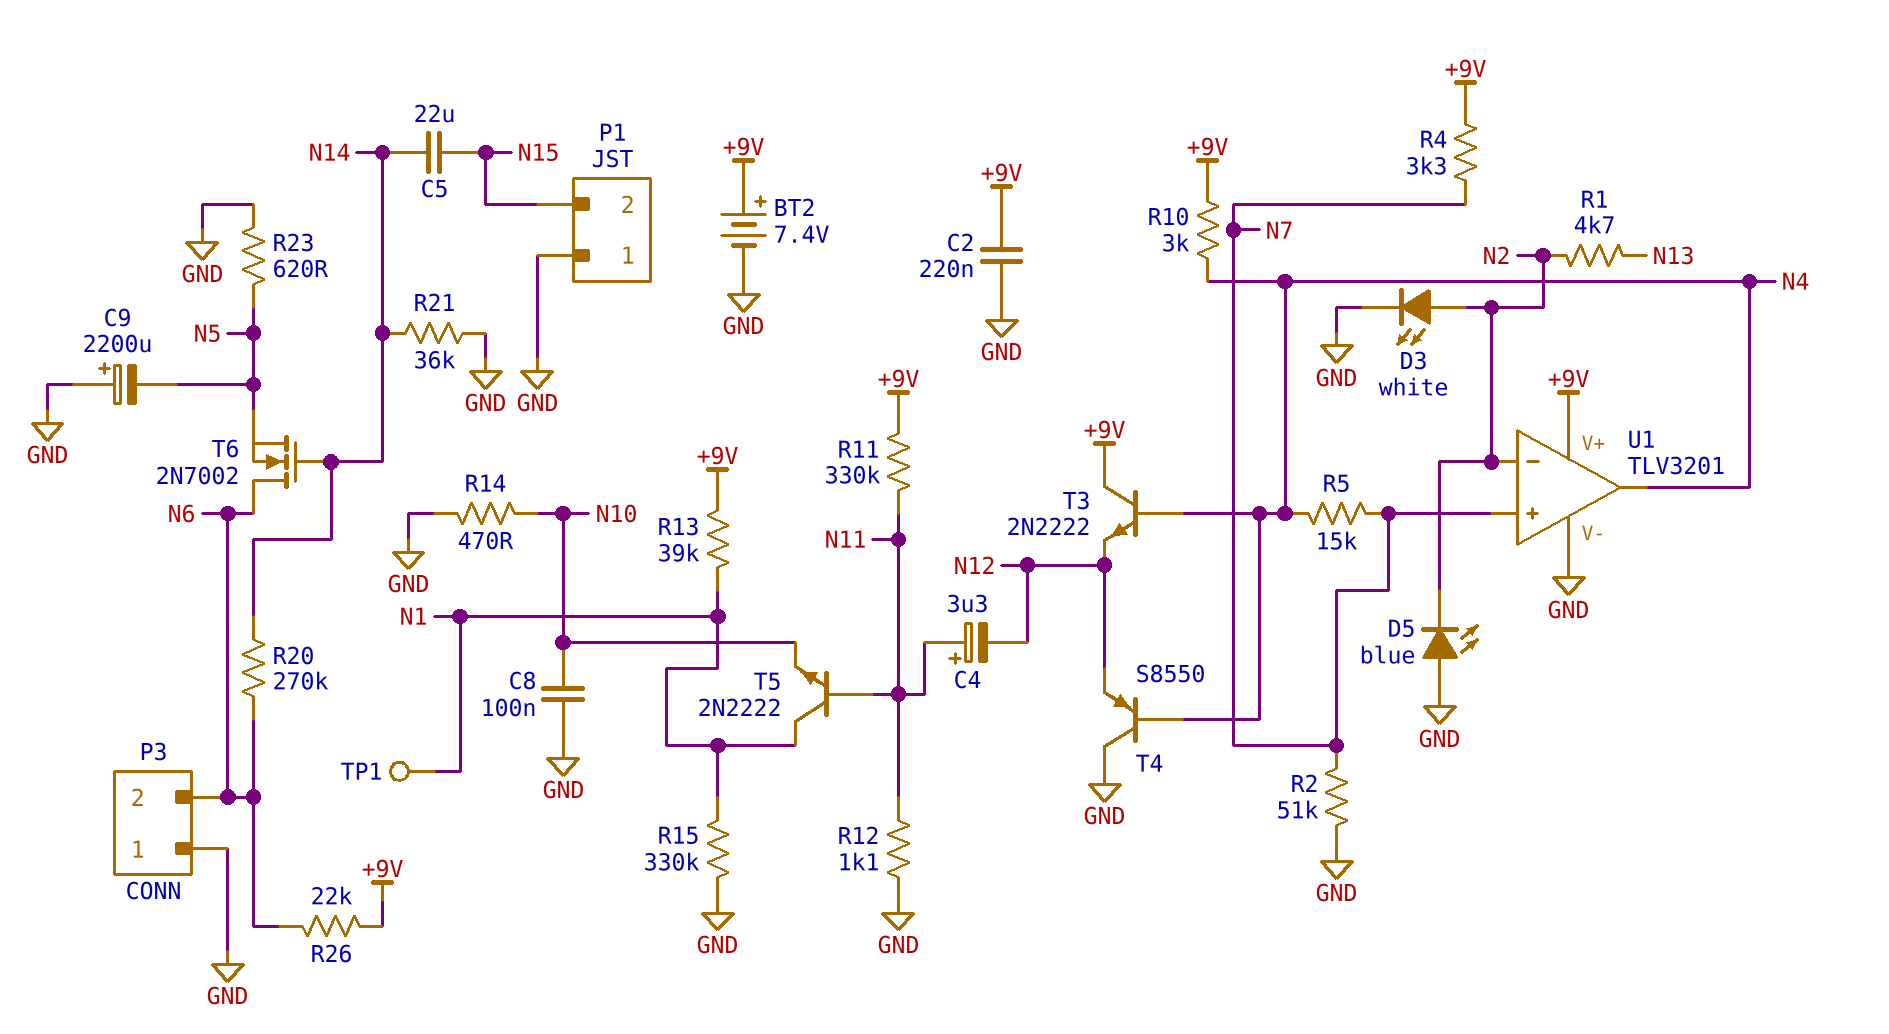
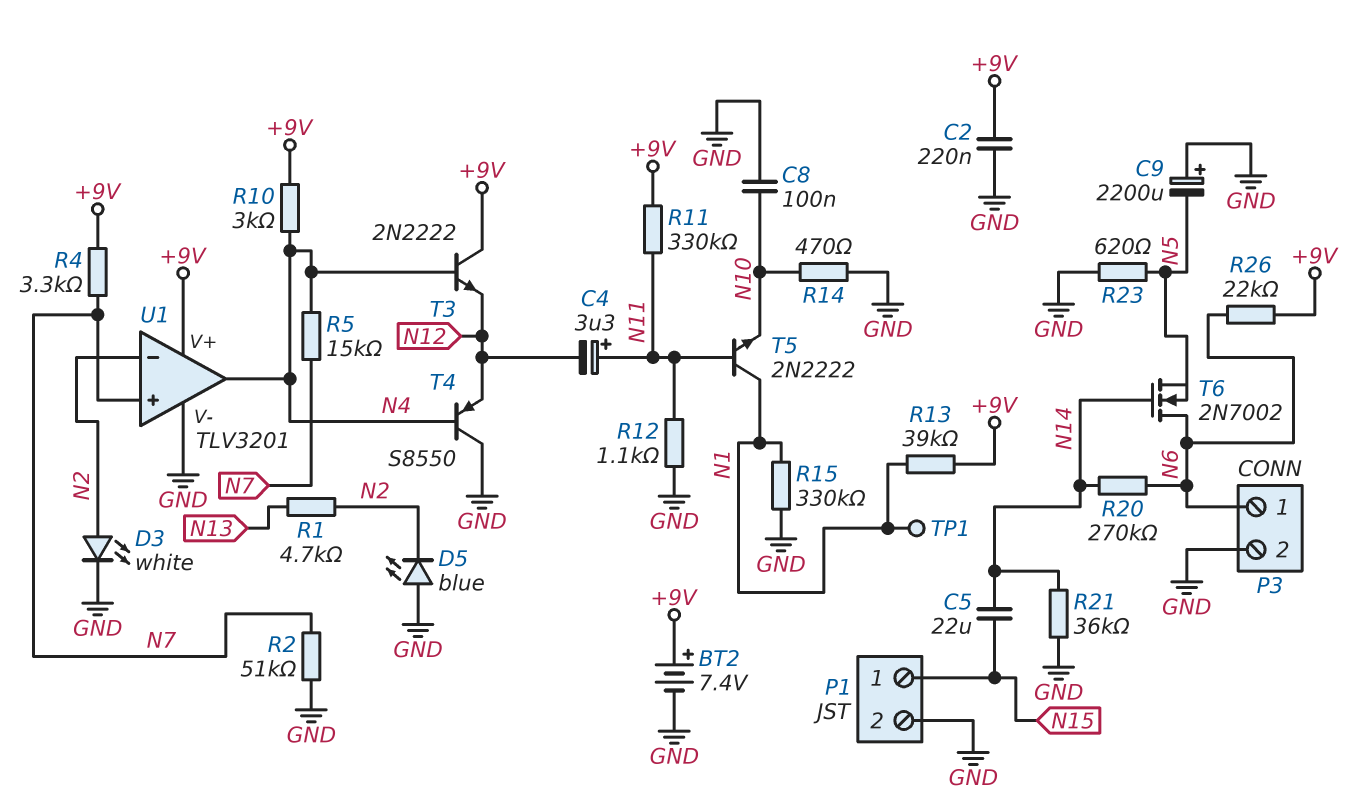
P1 pin 1: GND -> N15
P1 pin 2: N15 -> GND
P3 pin 1: GND -> N6
P3 pin 2: N6 -> GND

